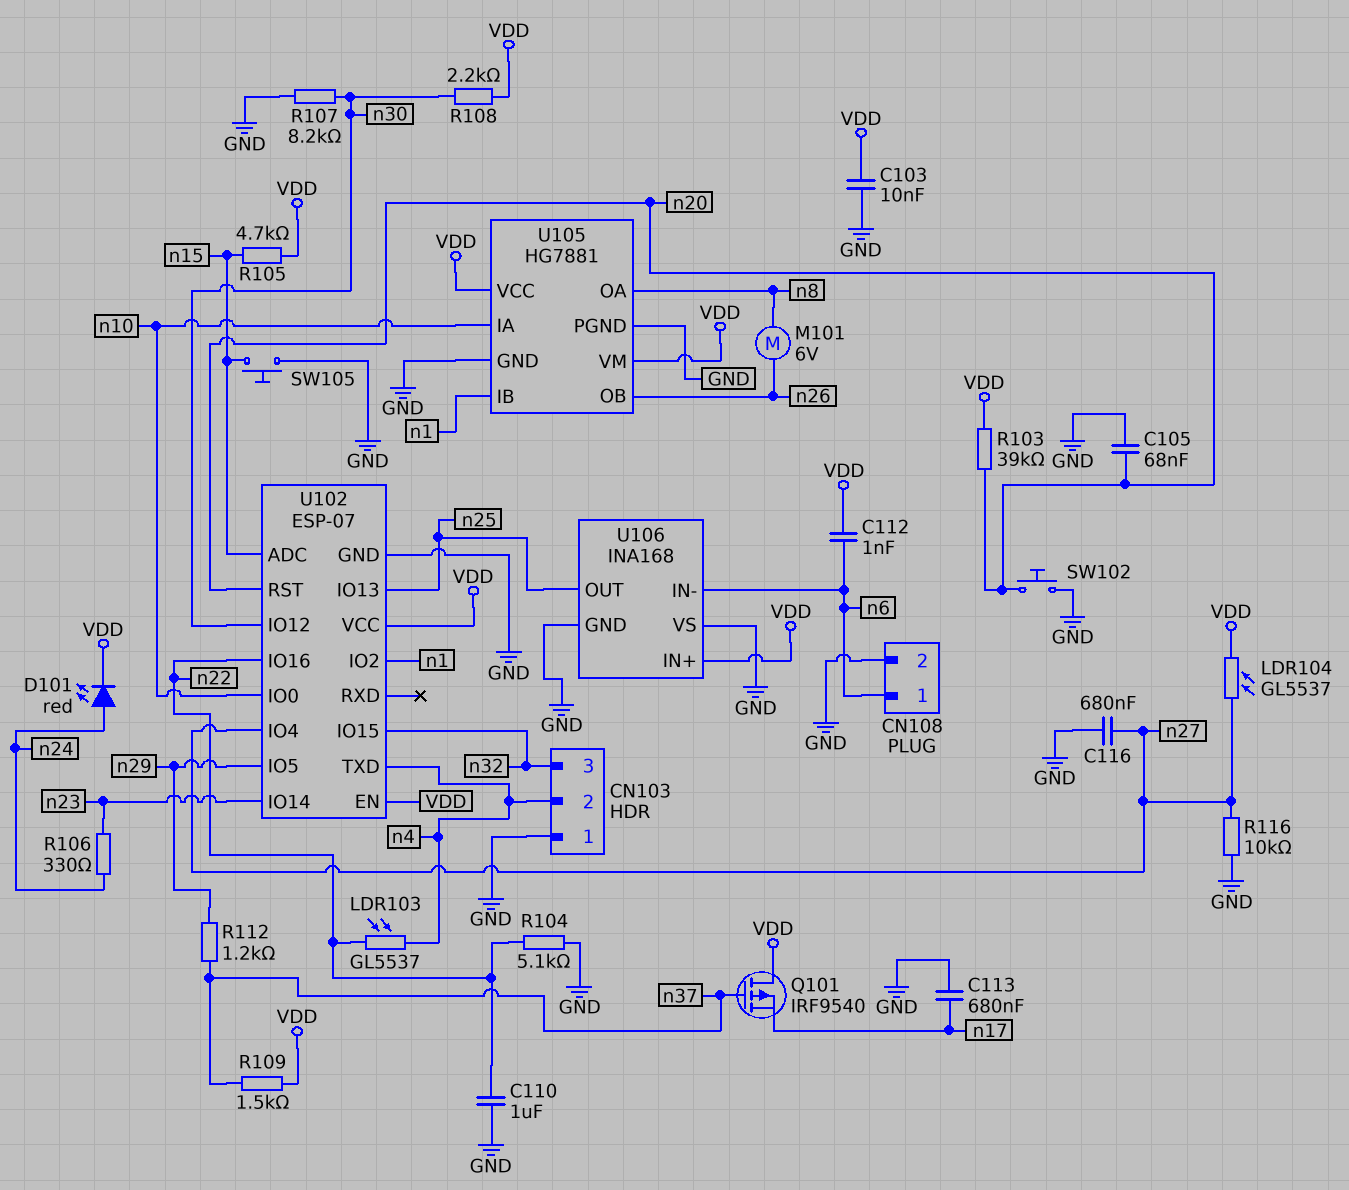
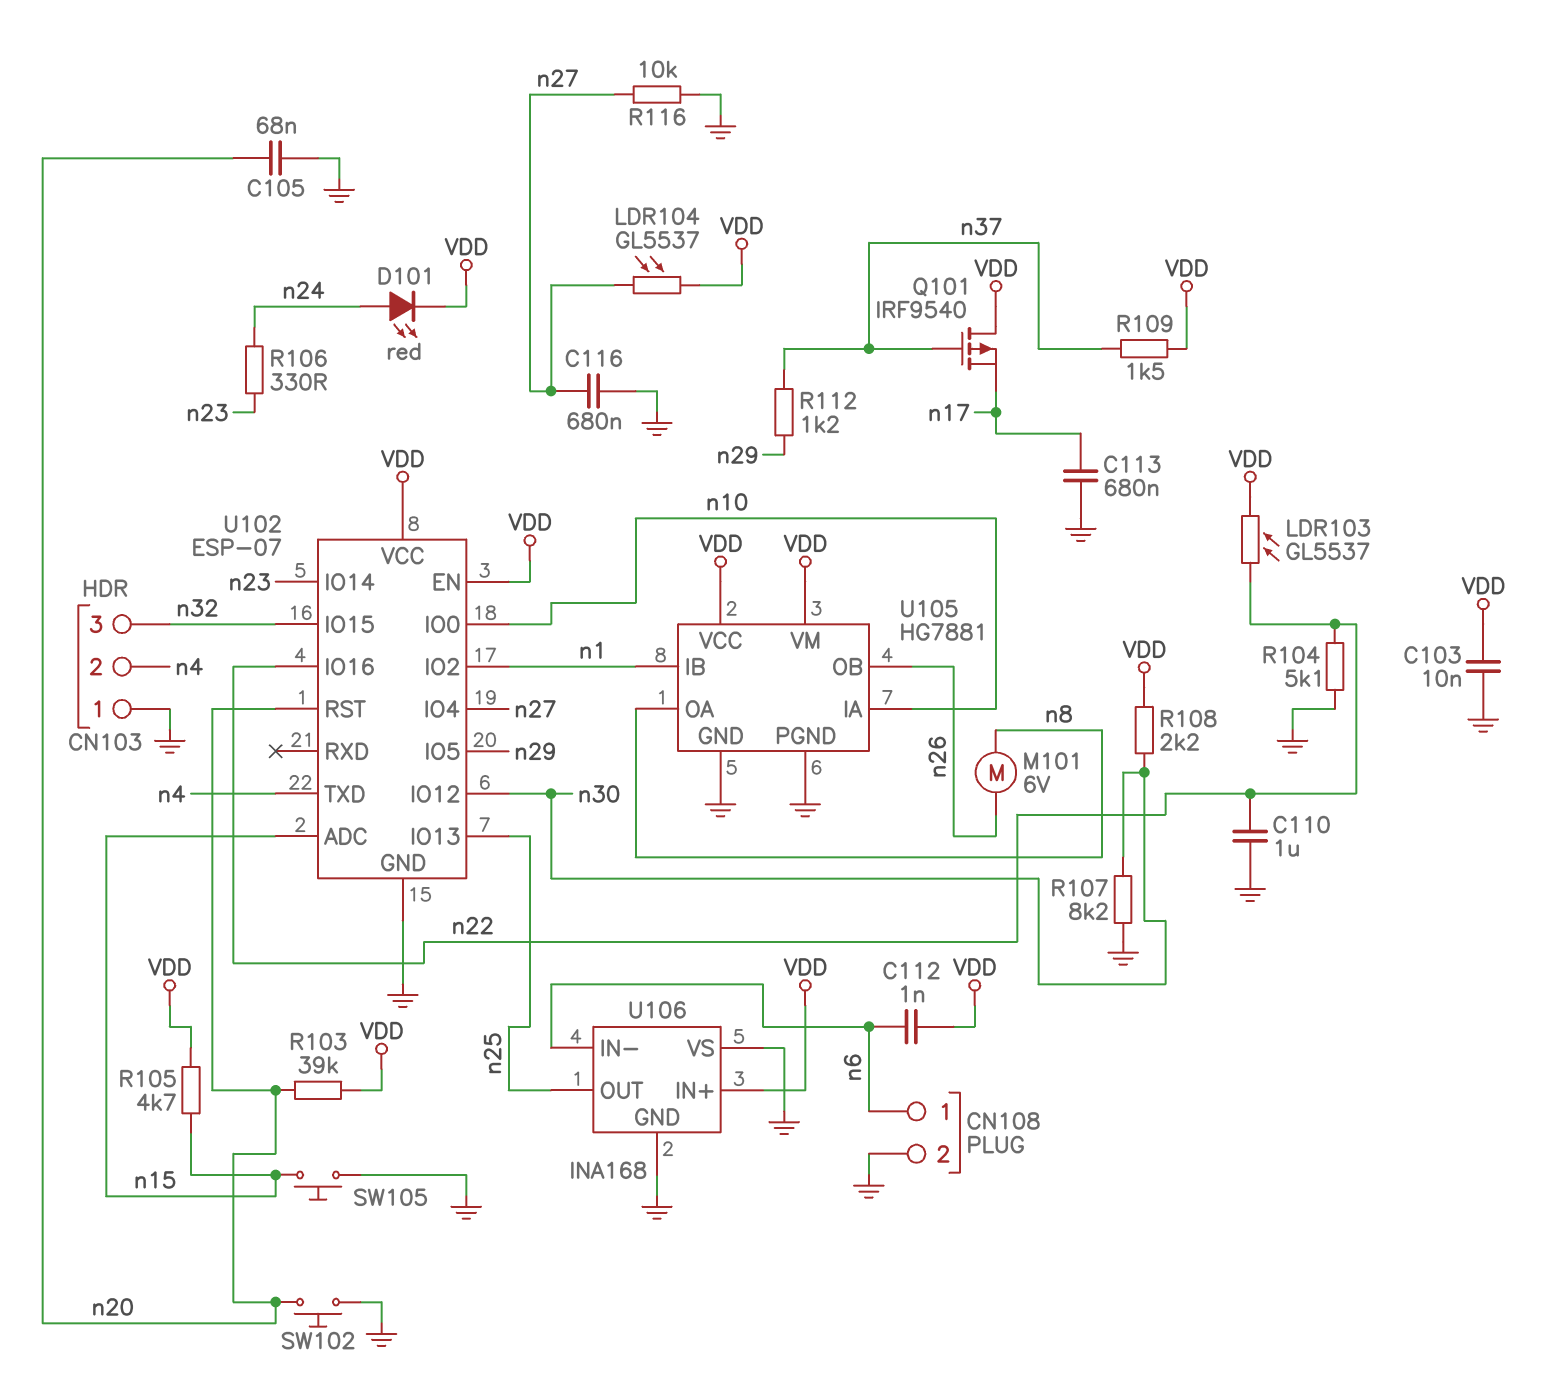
LDR103: GL5537 (n4, n22) -> GL5537 (VDD, n22)

